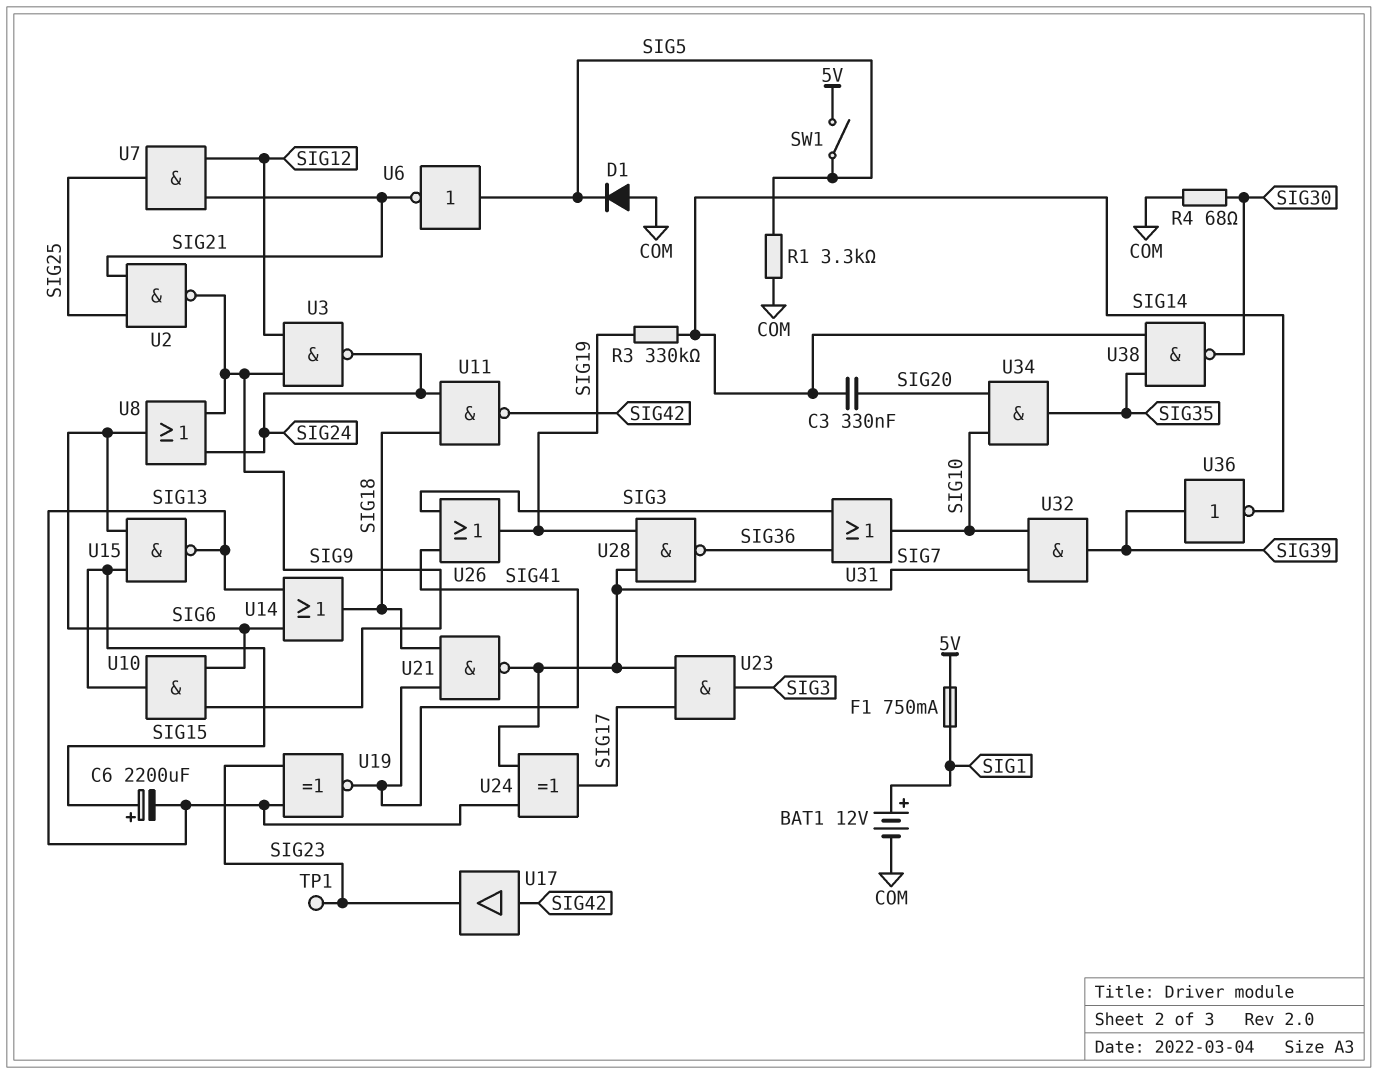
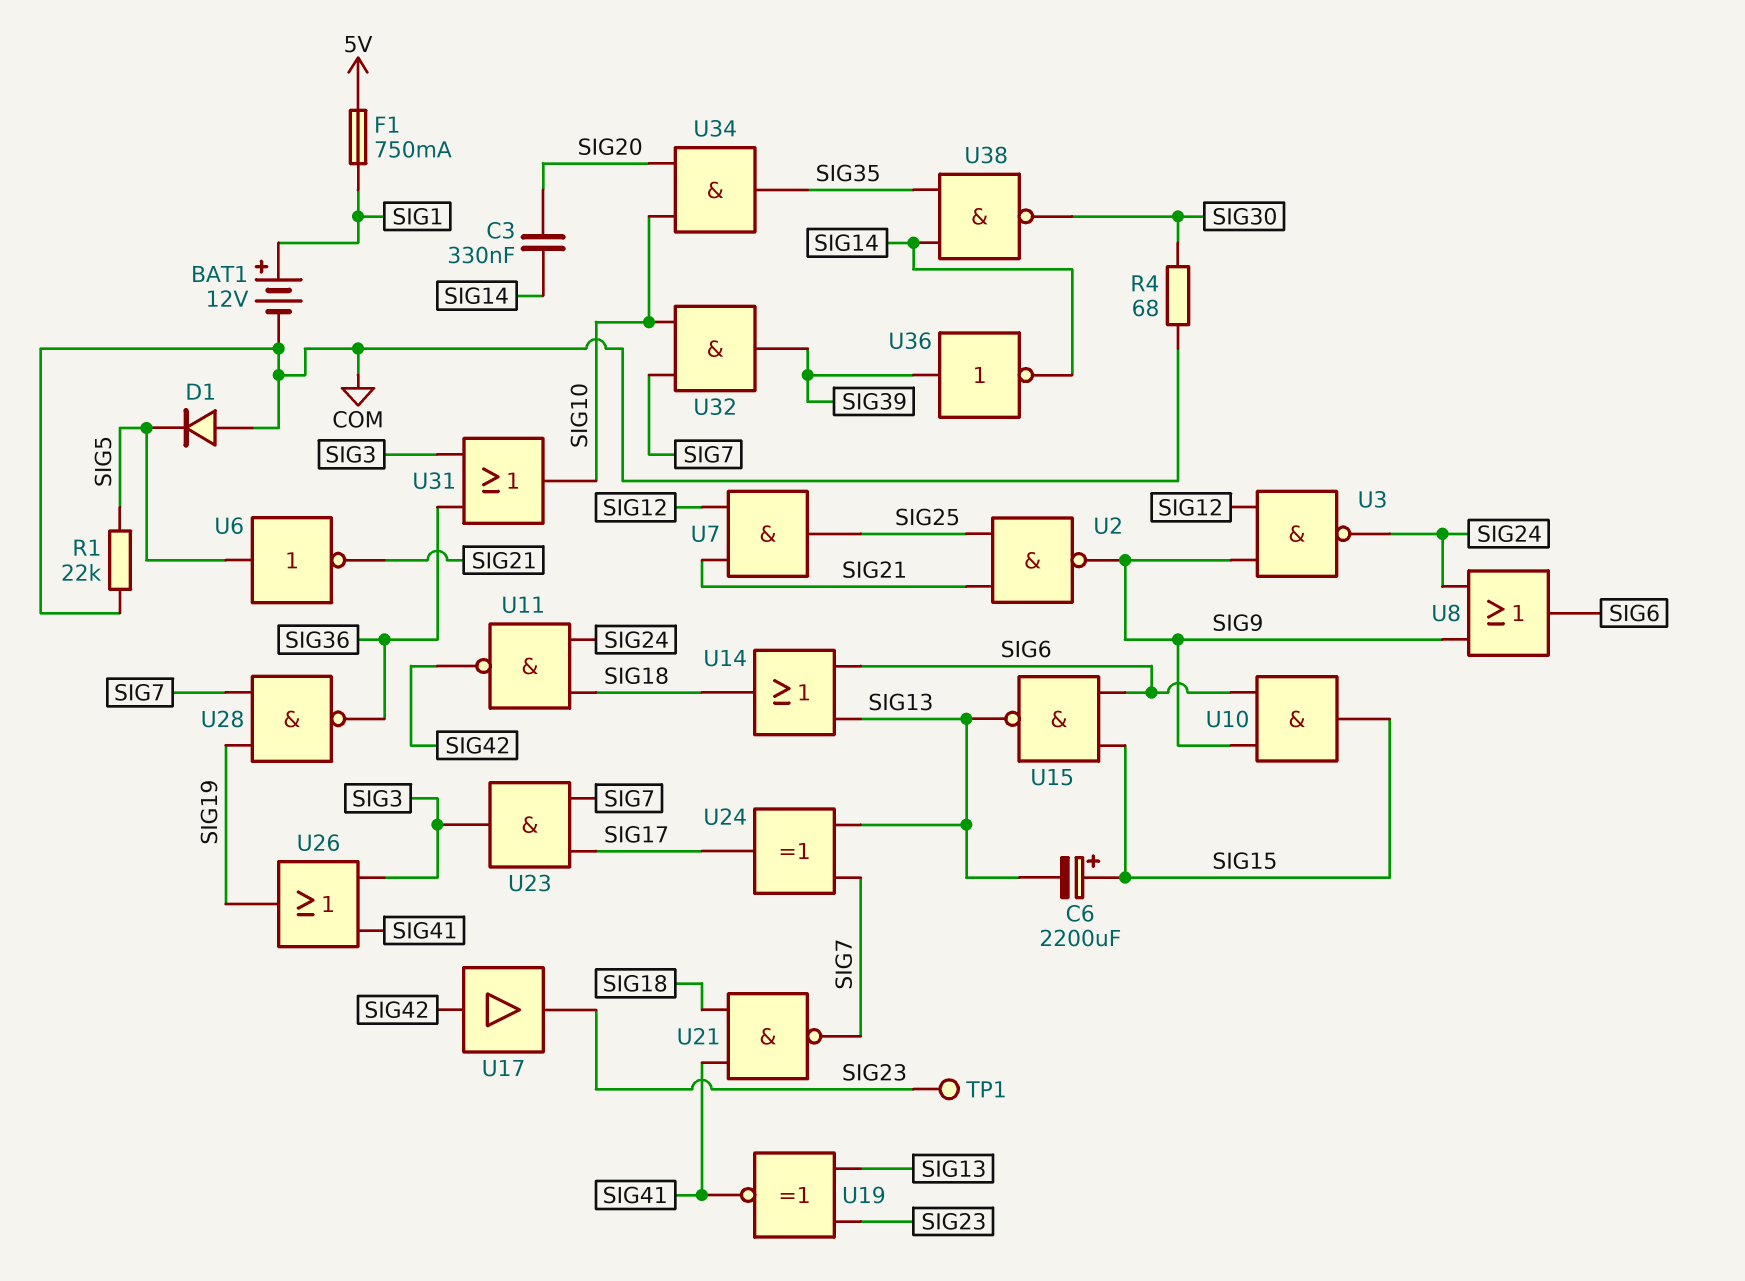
R1: 3.3k (COM, SIG5) -> 22k (COM, SIG5)
R3: 330k (SIG14, SIG19) -> none
SW1: switch (5V, SIG5) -> none

